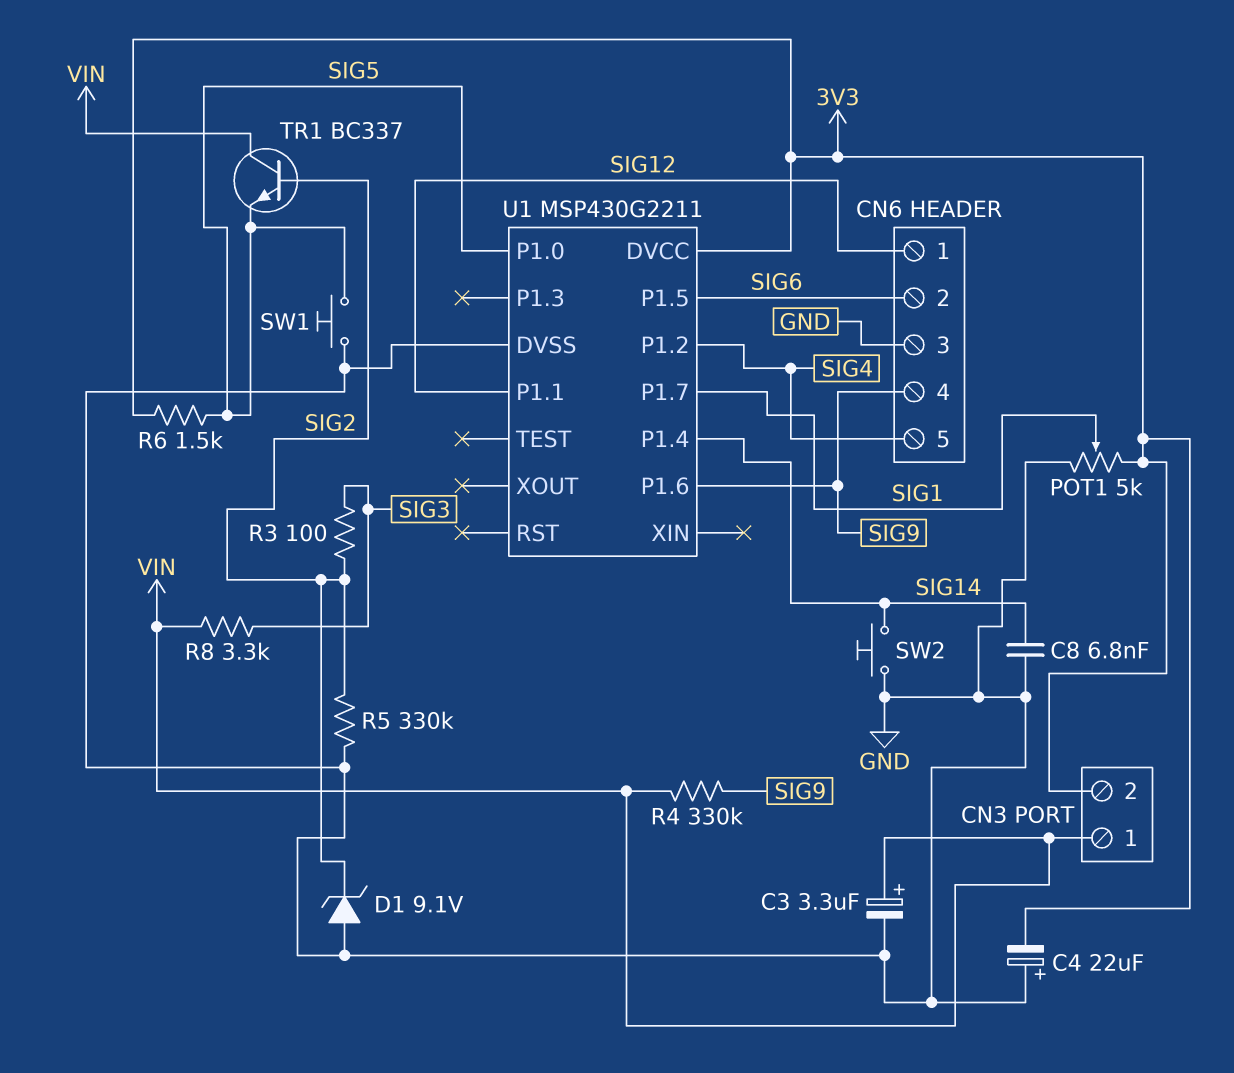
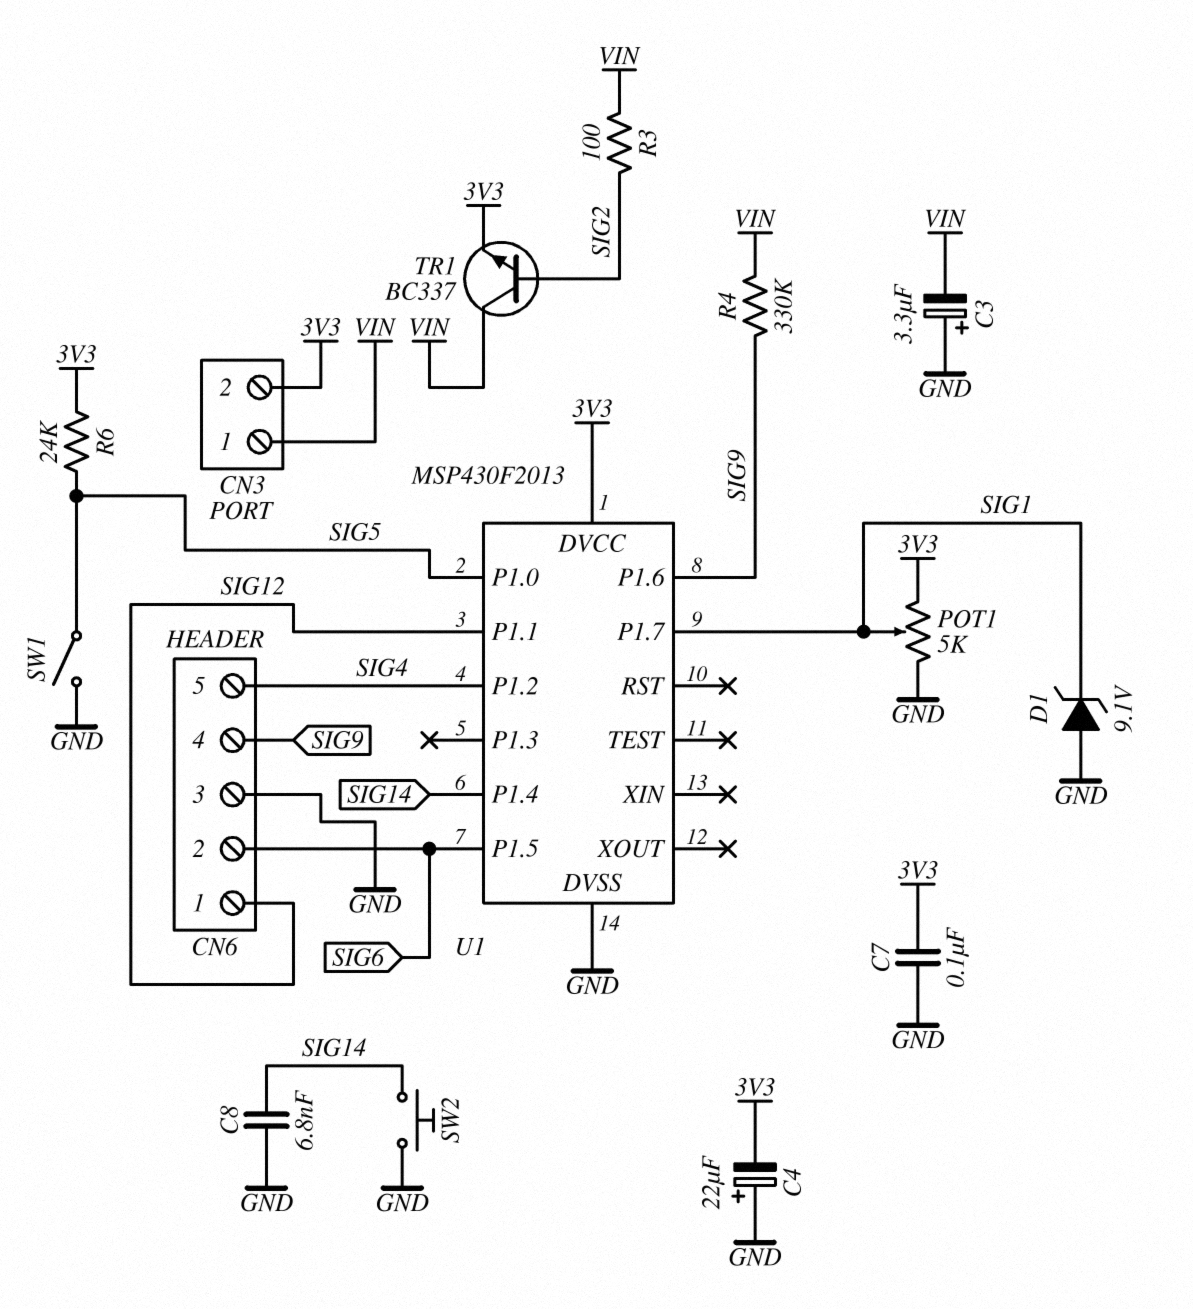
C3: 3.3uF (plus VIN, minus GND) -> 3.3uF (plus GND, minus VIN)
C7: none -> 100nF (3V3, GND)
D1: zener 9.1V (A GND, K SIG2) -> zener 9.1V (A GND, K SIG1)
R3: 100 (SIG2, SIG3) -> 100 (SIG2, VIN)
R5: 330k (GND, SIG2) -> none
R6: 1.5k (3V3, SIG5) -> 24k (3V3, SIG5)
R8: 3.3k (SIG3, VIN) -> none
SW1: button (GND, SIG5) -> switch (GND, SIG5)
TR1: NPN BC337 (B SIG2, C VIN, E SIG5) -> NPN BC337 (B SIG2, C VIN, E 3V3)
U1: MSP430G2211 -> MSP430F2013

